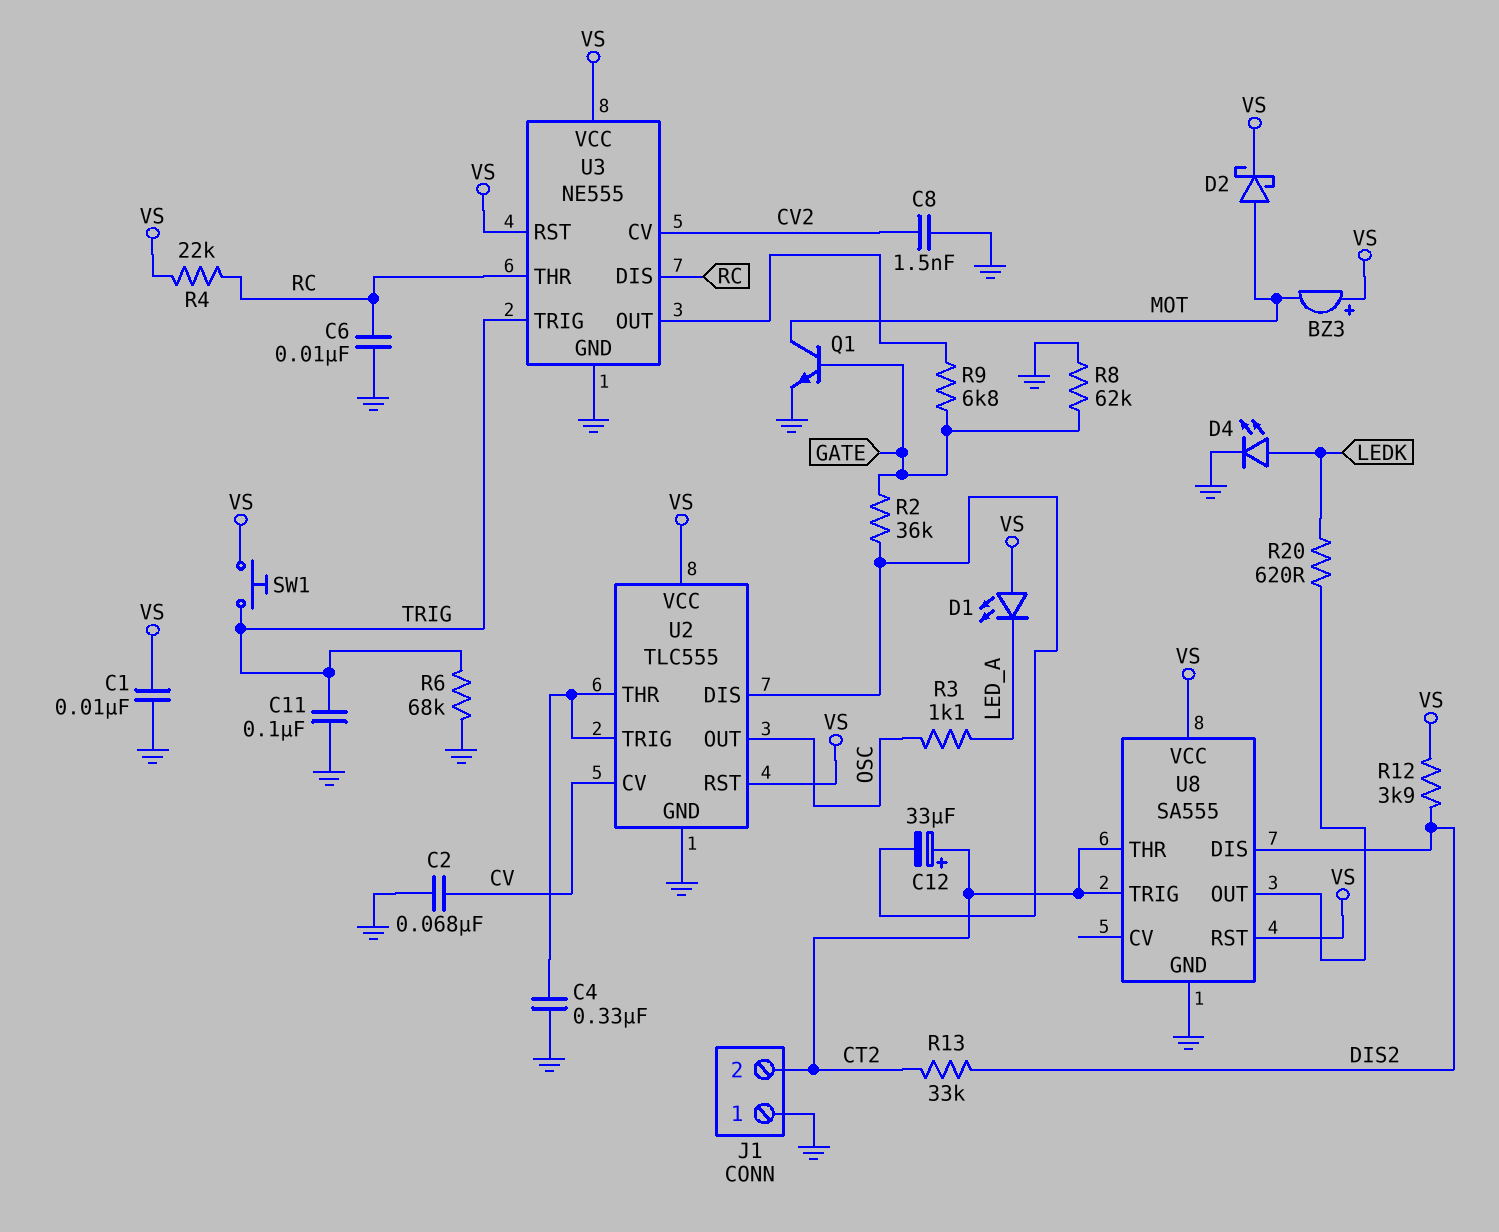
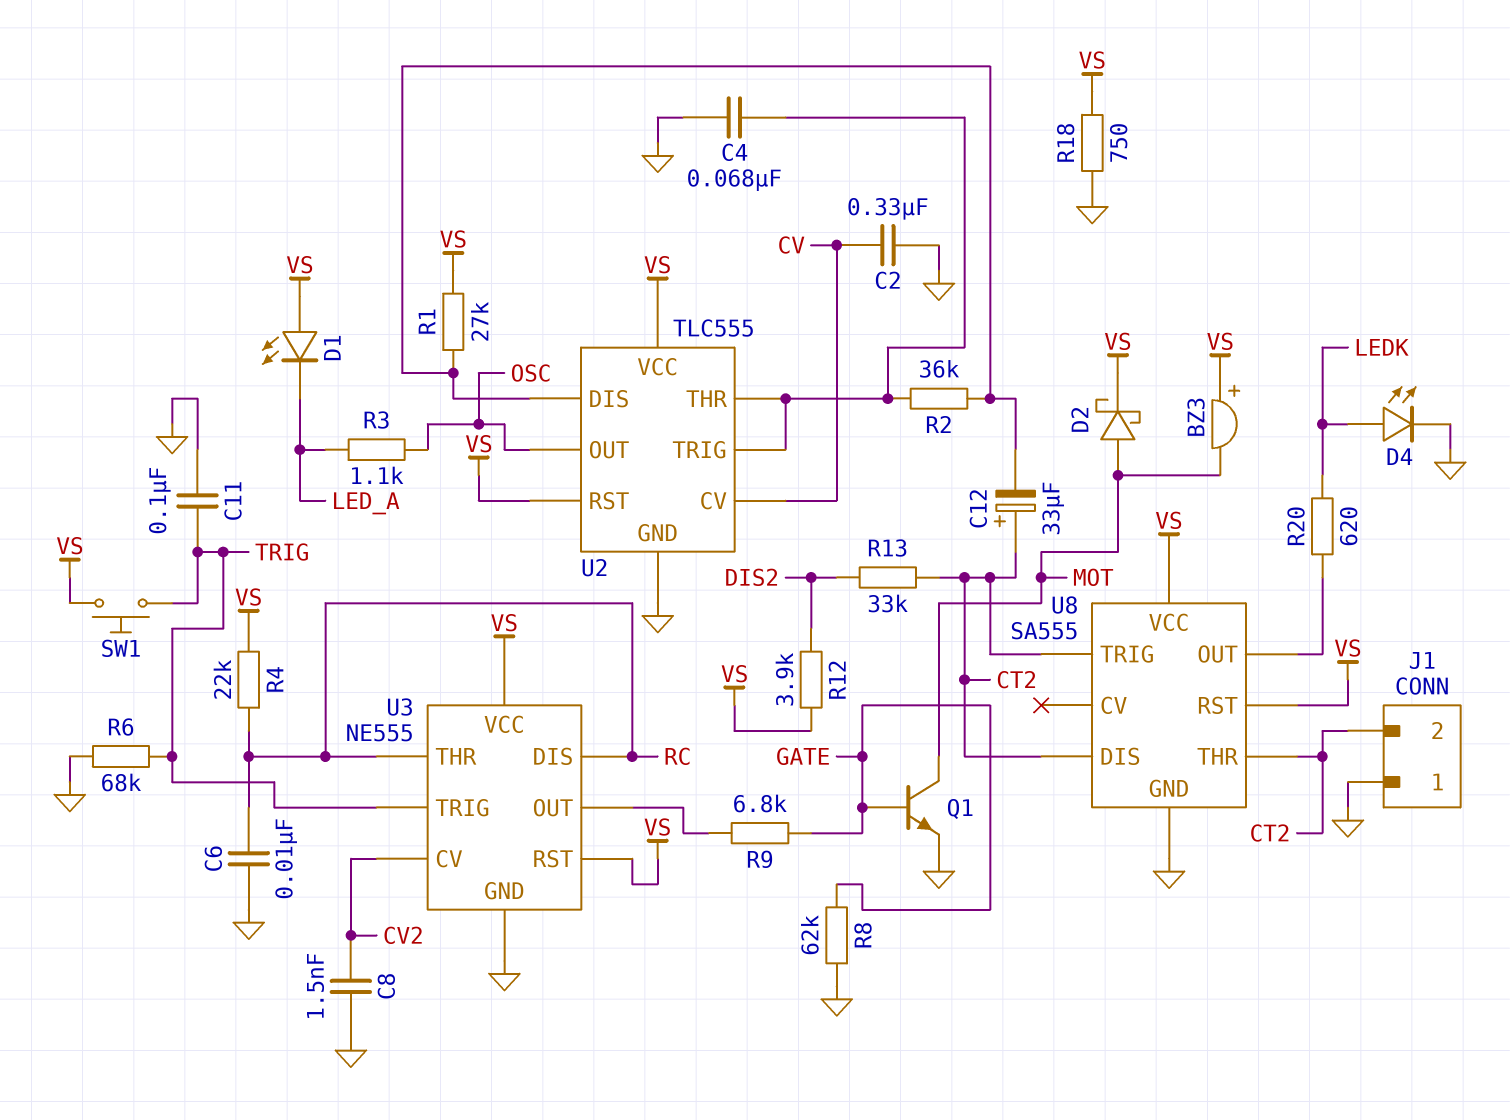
C1: 10nF (GND, VS) -> none
C2: 68nF (CV, GND) -> 330nF (CV, GND)
C4: 330nF (GND, U2/THR) -> 68nF (GND, U2/THR)
R1: none -> 27k (U2/DIS, VS)
R2: 36k (GATE, U2/DIS) -> 36k (U2/DIS, U2/THR)
R18: none -> 750 (GND, VS)
U8 pin DIS: DIS2 -> CT2

